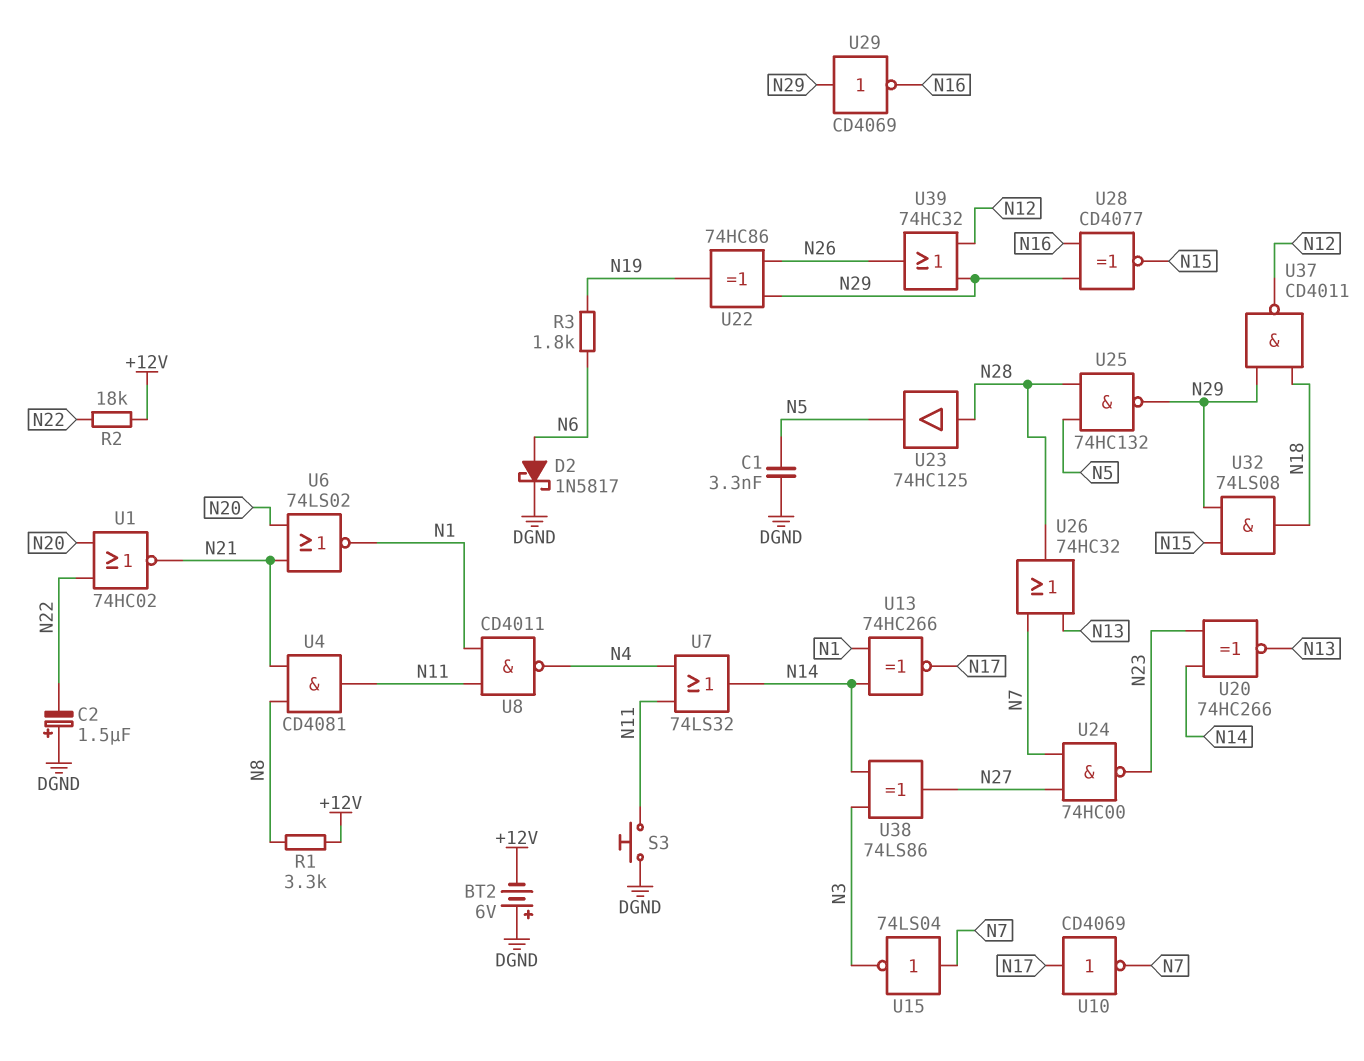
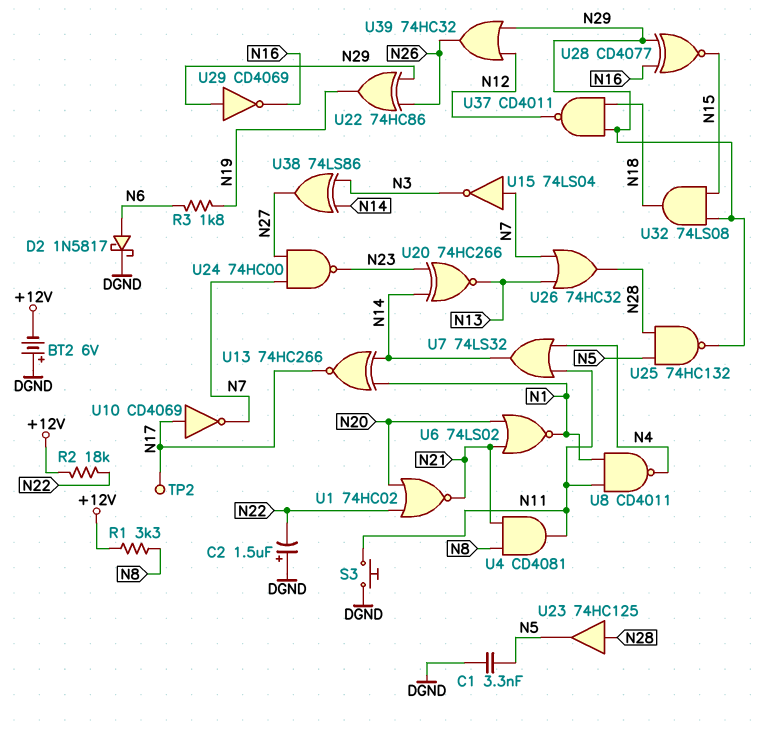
TP2: none -> test point (N17)

